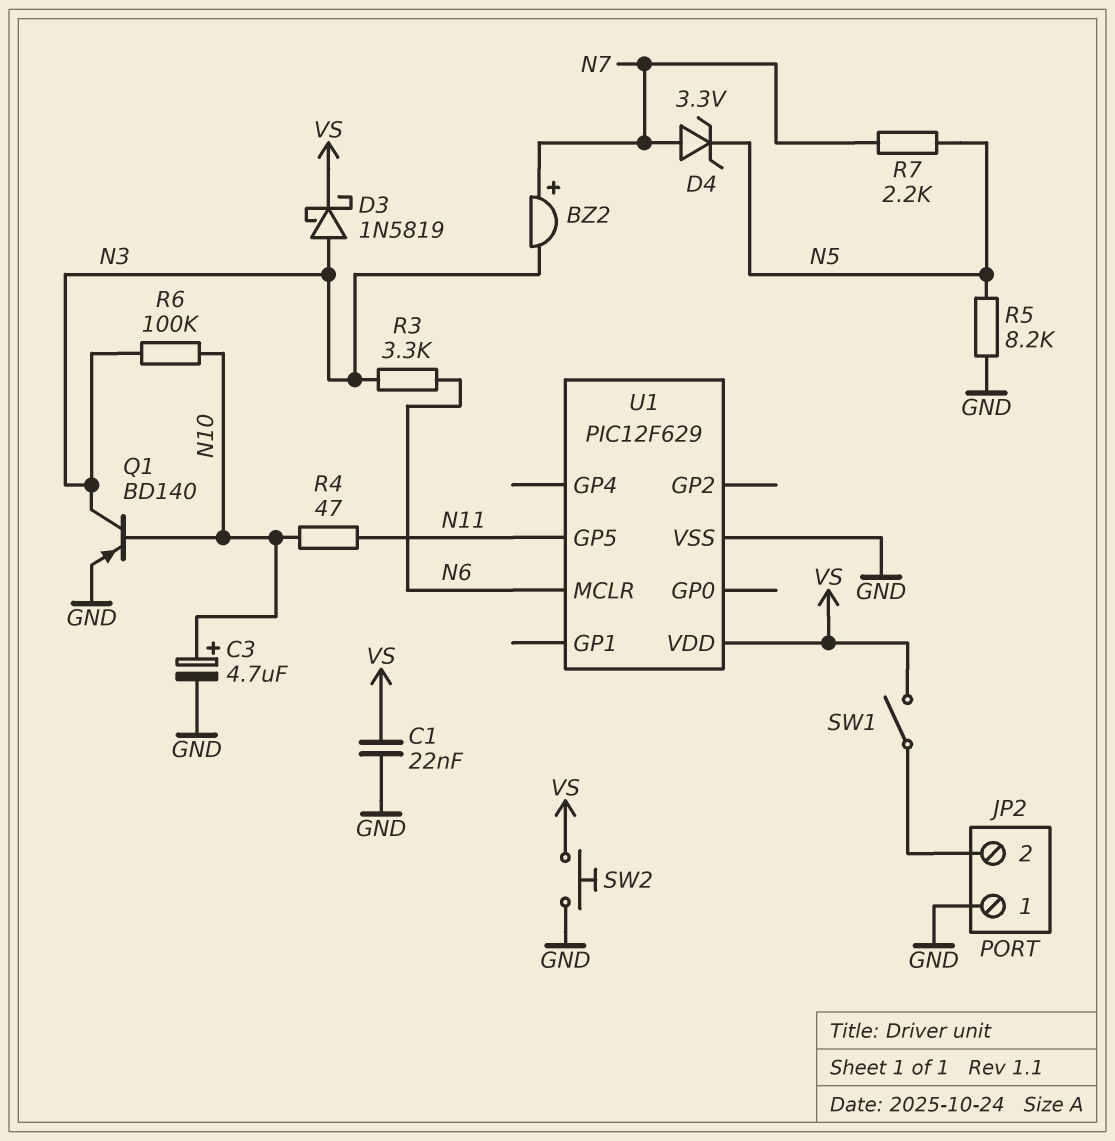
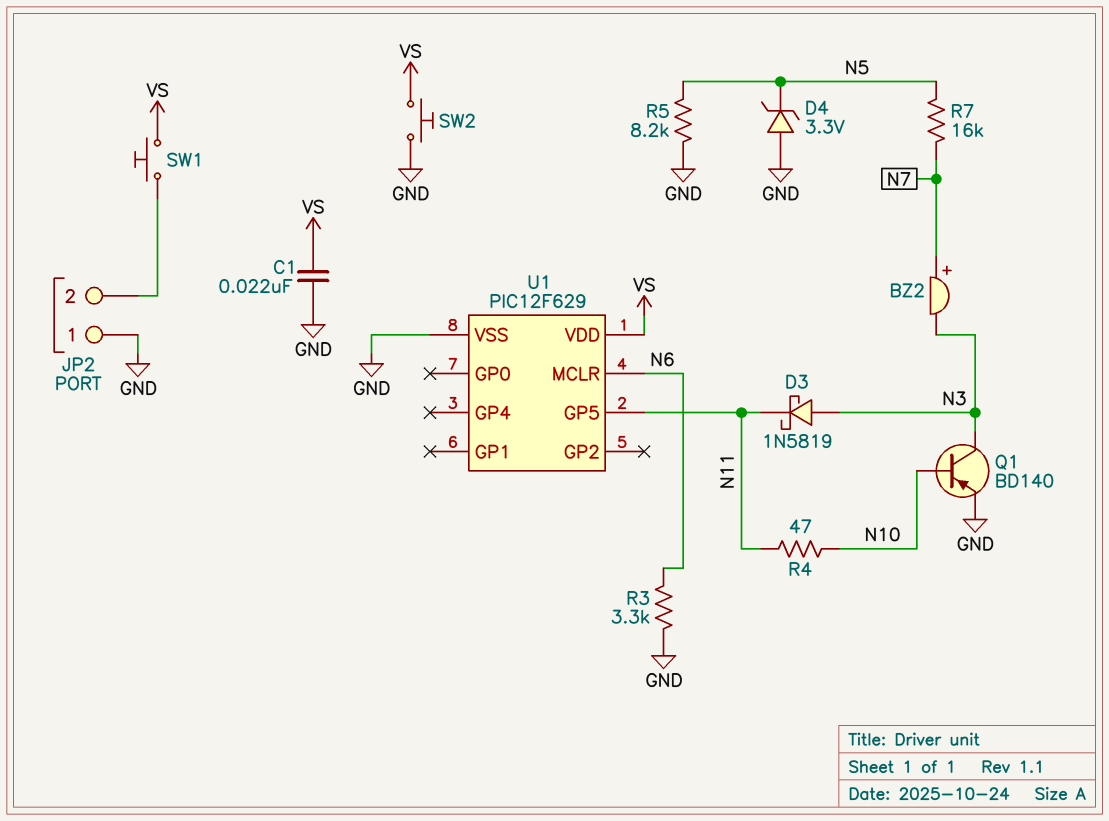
C3: 4.7uF (plus N10, minus GND) -> none
D3: schottky 1N5819 (A N3, K VS) -> schottky 1N5819 (A N3, K N11)
D4: zener 3.3V (A N7, K N5) -> zener 3.3V (A GND, K N5)
R3: 3.3k (N3, N6) -> 3.3k (GND, N6)
R6: 100k (N3, N10) -> none
R7: 2.2k (N5, N7) -> 16k (N5, N7)
SW1: switch (JP2/2, VS) -> button (JP2/2, VS)

